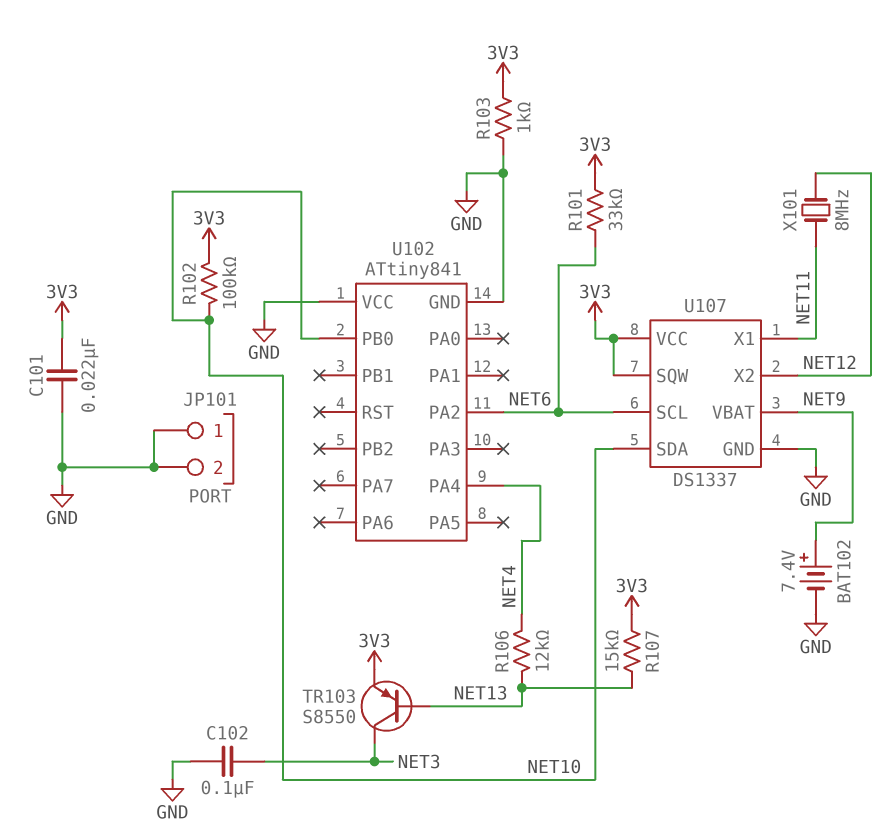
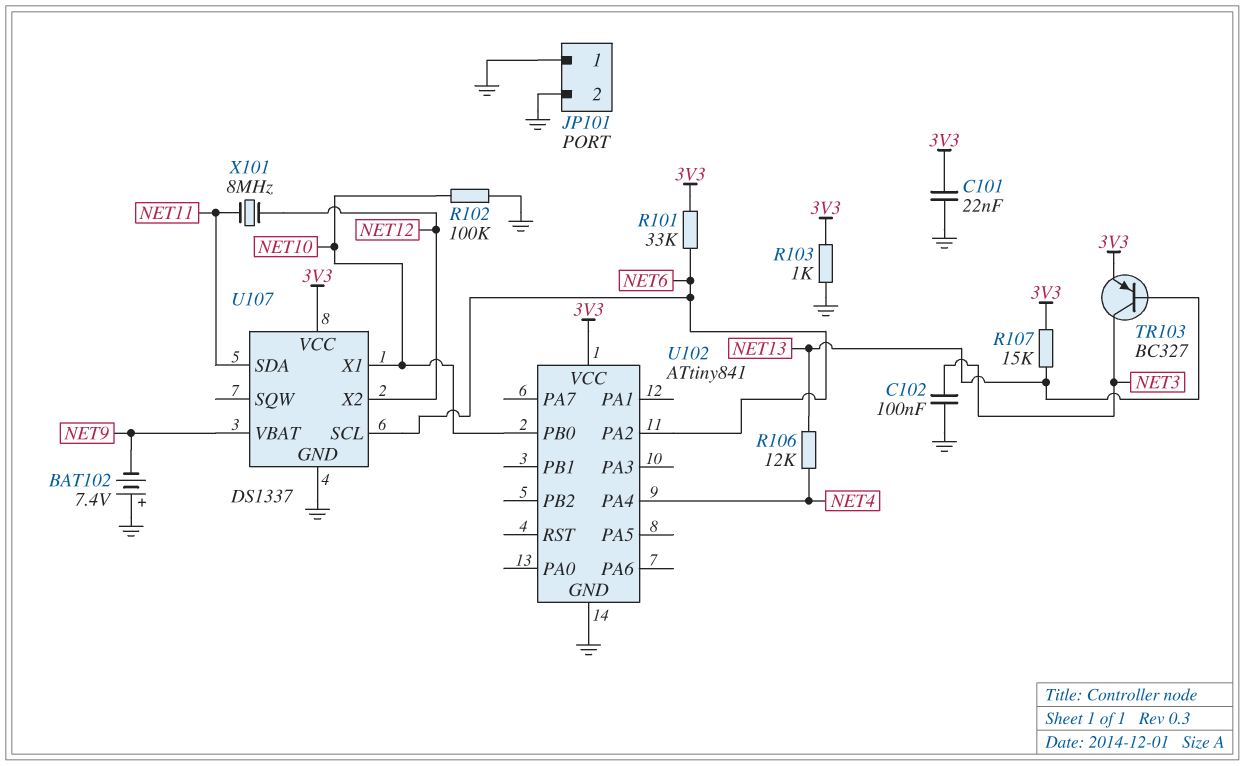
BAT102: 7.4V (plus NET9, minus GND) -> 7.4V (plus GND, minus NET9)
R102: 100k (3V3, NET10) -> 100k (GND, NET10)
TR103: PNP S8550 (B NET13, C NET3, E 3V3) -> PNP BC327 (B NET13, C NET3, E 3V3)
U102 pin VCC: GND -> 3V3
U107 pin SDA: NET10 -> NET11
U107 pin SQW: 3V3 -> none
U107 pin X1: NET11 -> NET10

